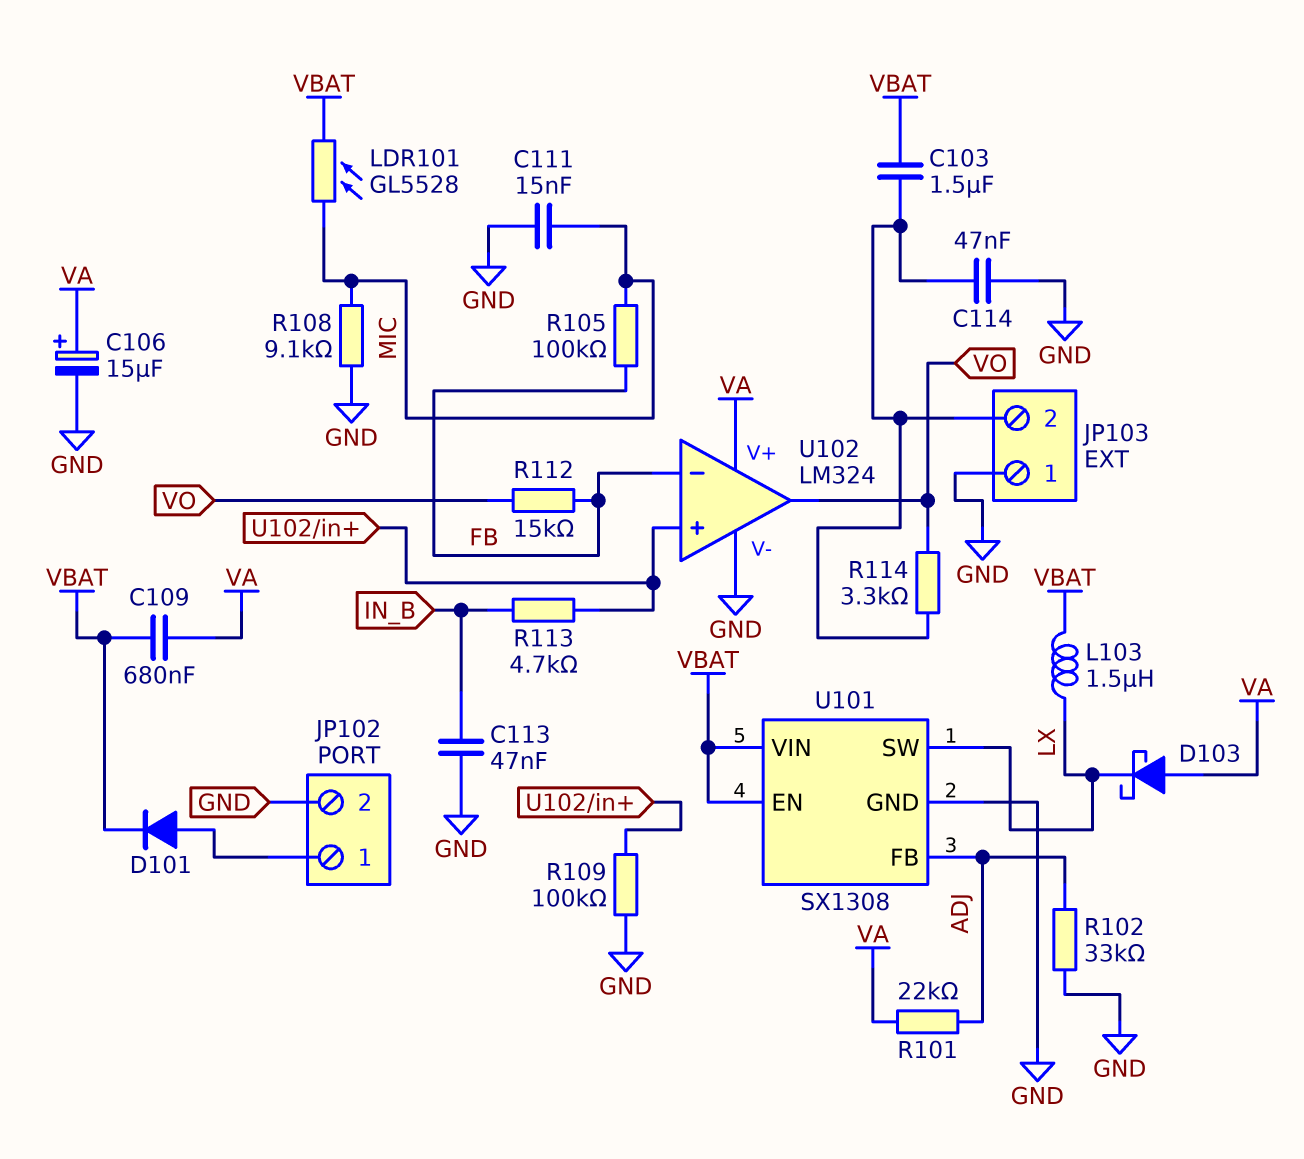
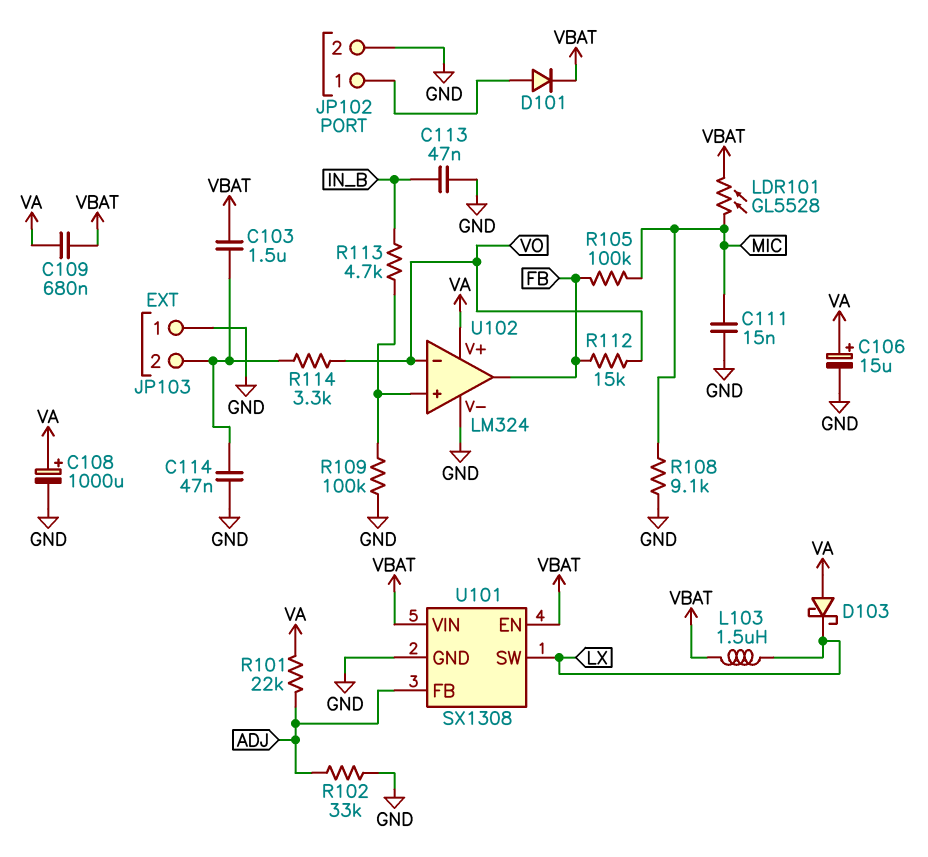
C108: none -> 1000uF (plus VA, minus GND)
U102 pin in-: FB -> VO
U102 pin out: VO -> FB

